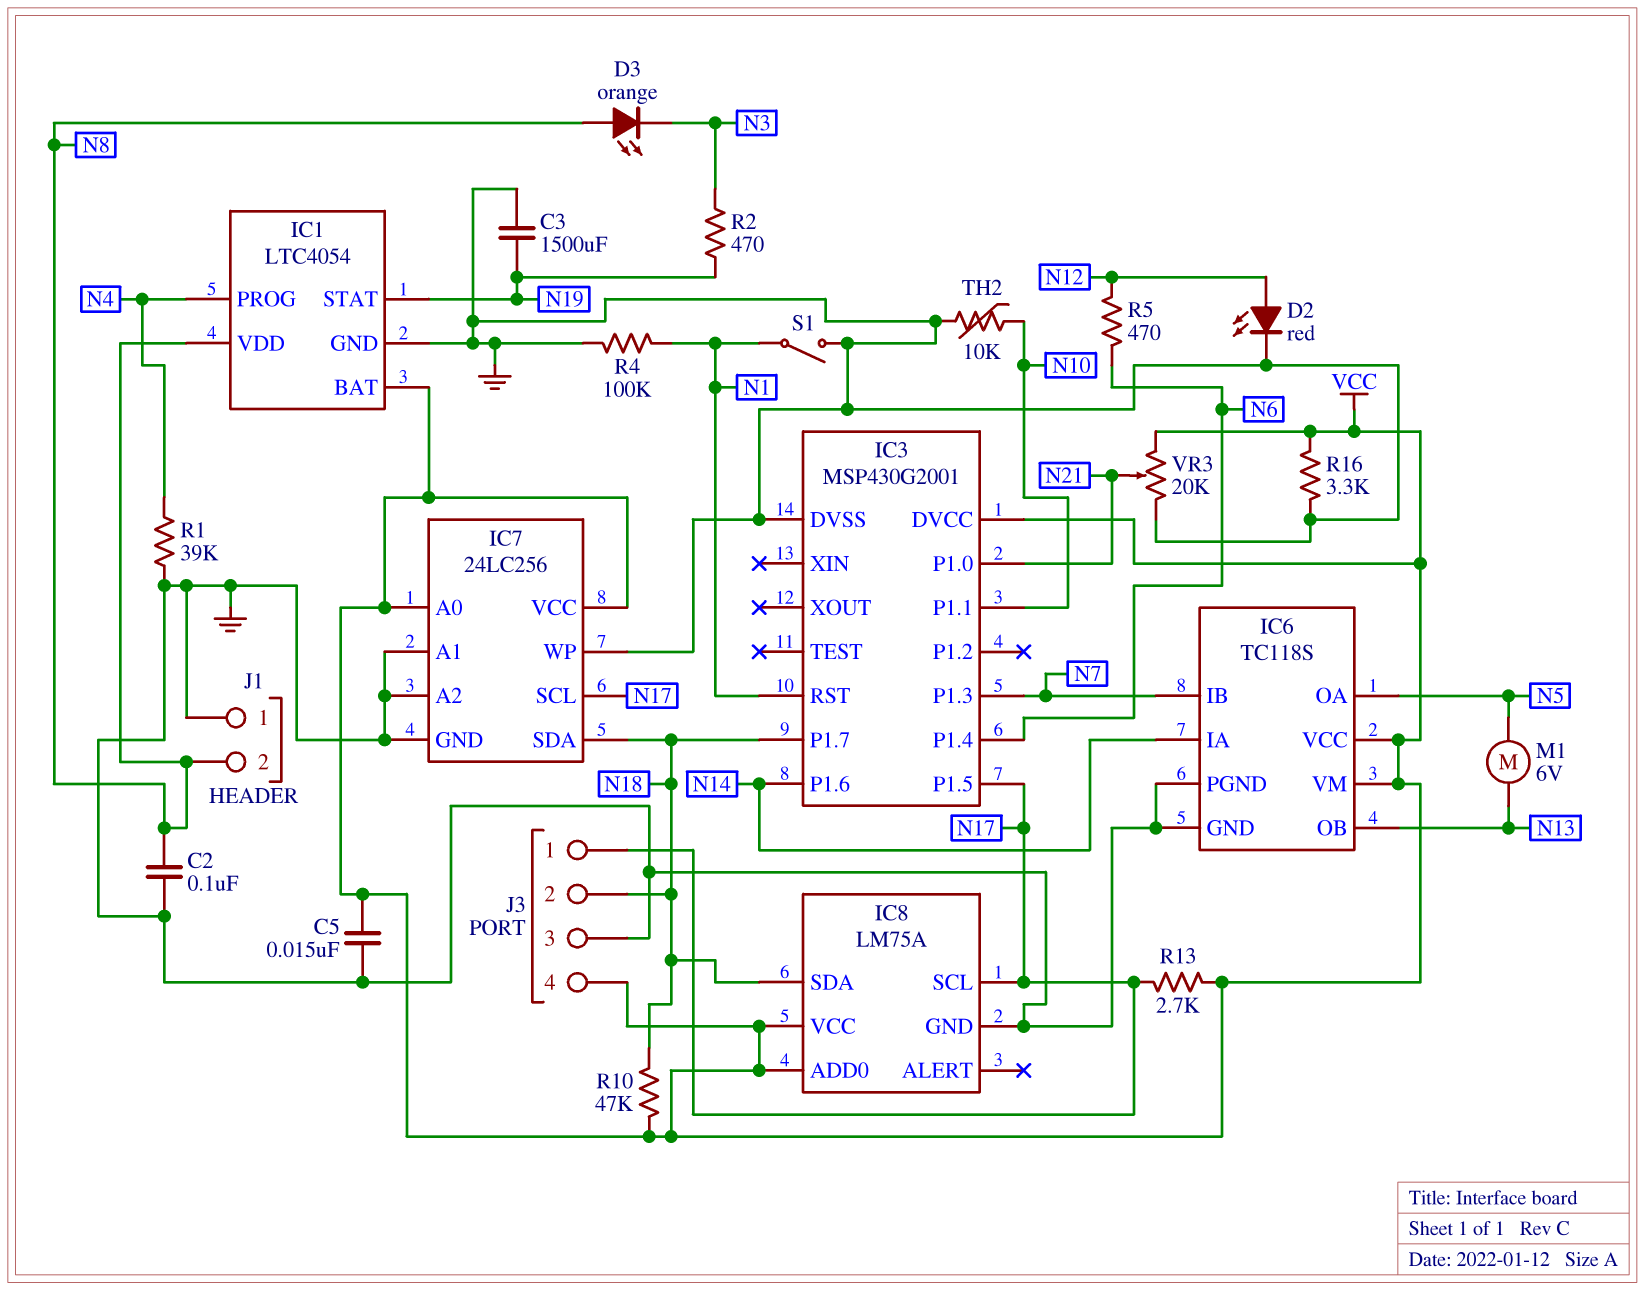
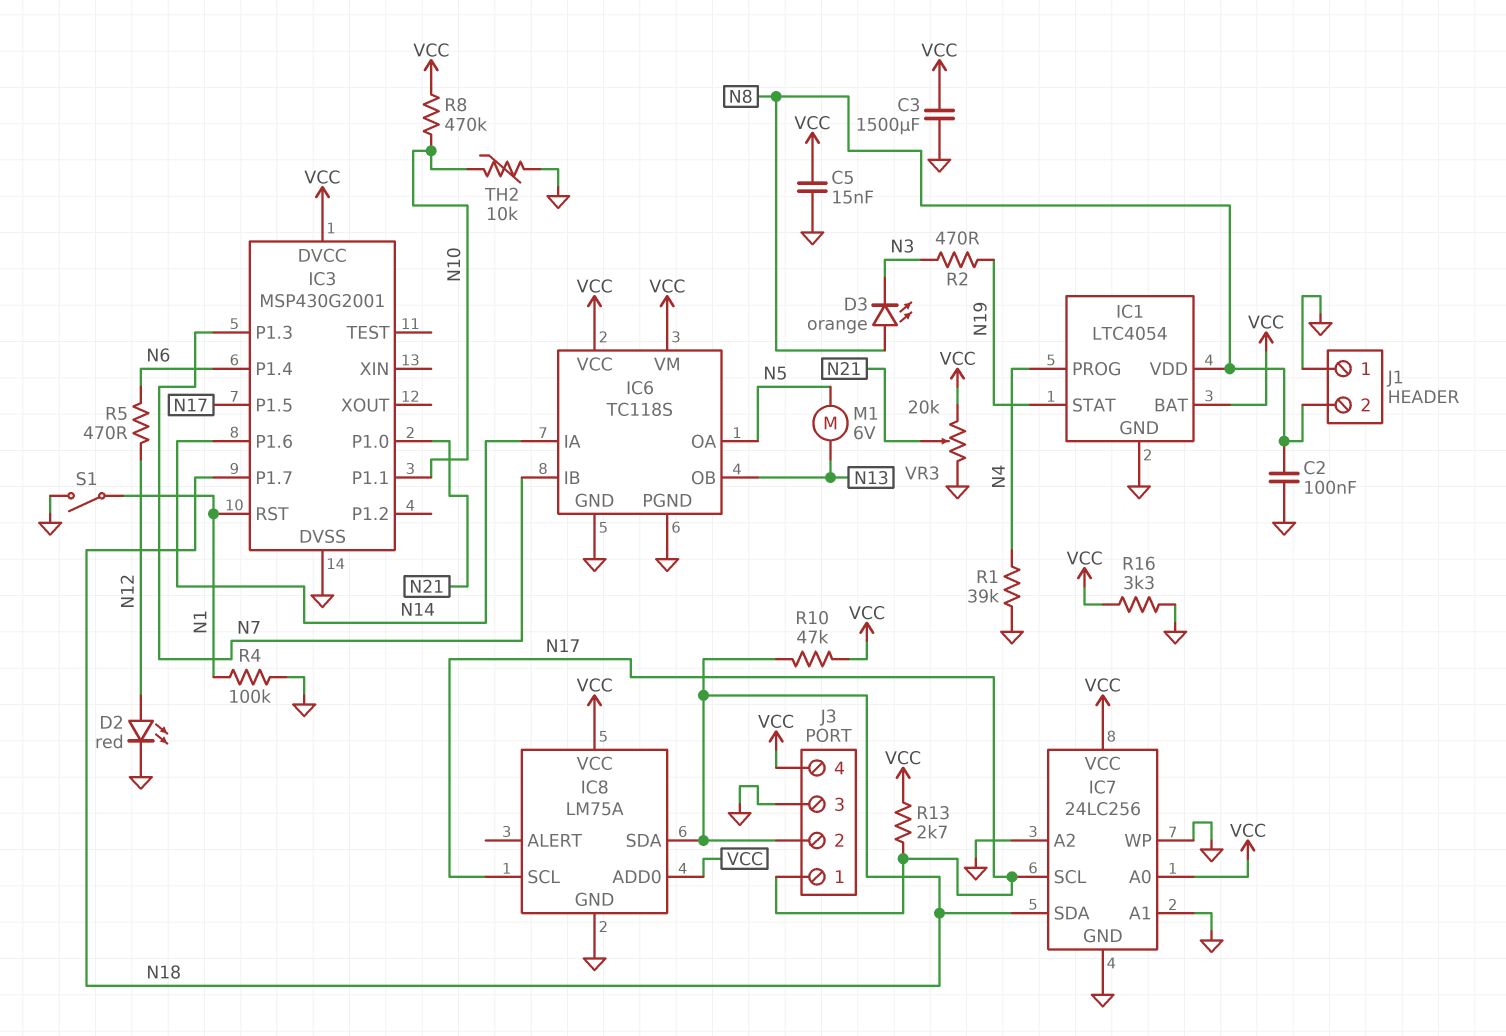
C3: 1500uF (GND, N19) -> 1500uF (GND, VCC)
R8: none -> 470k (N10, VCC)

